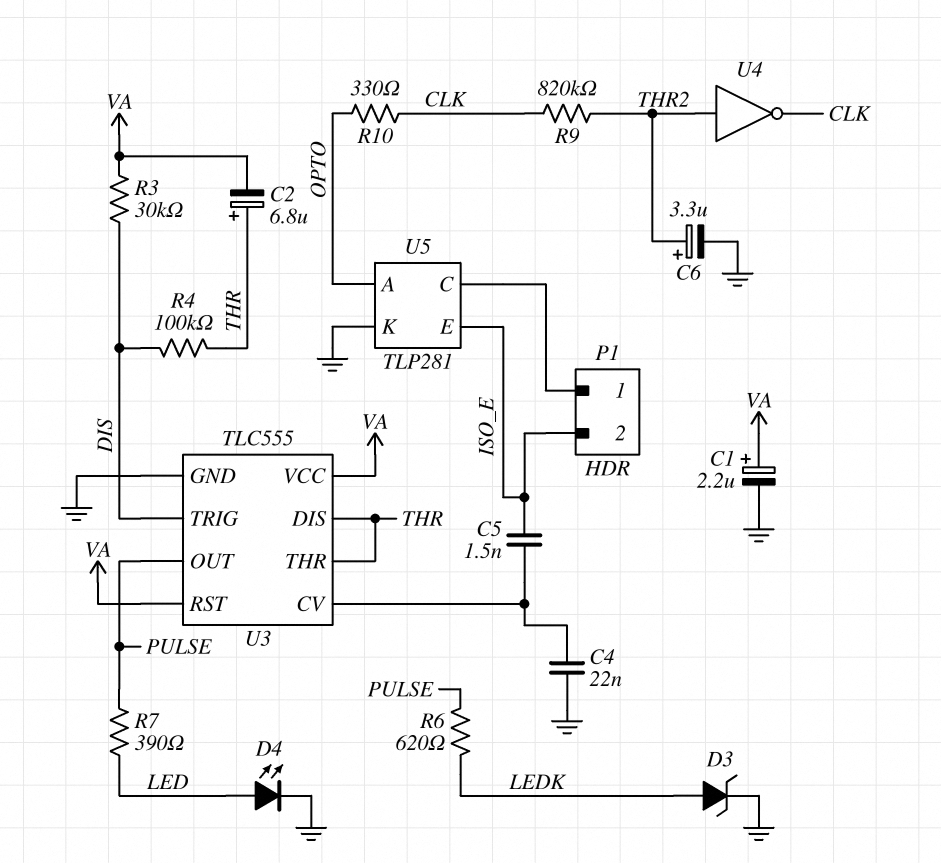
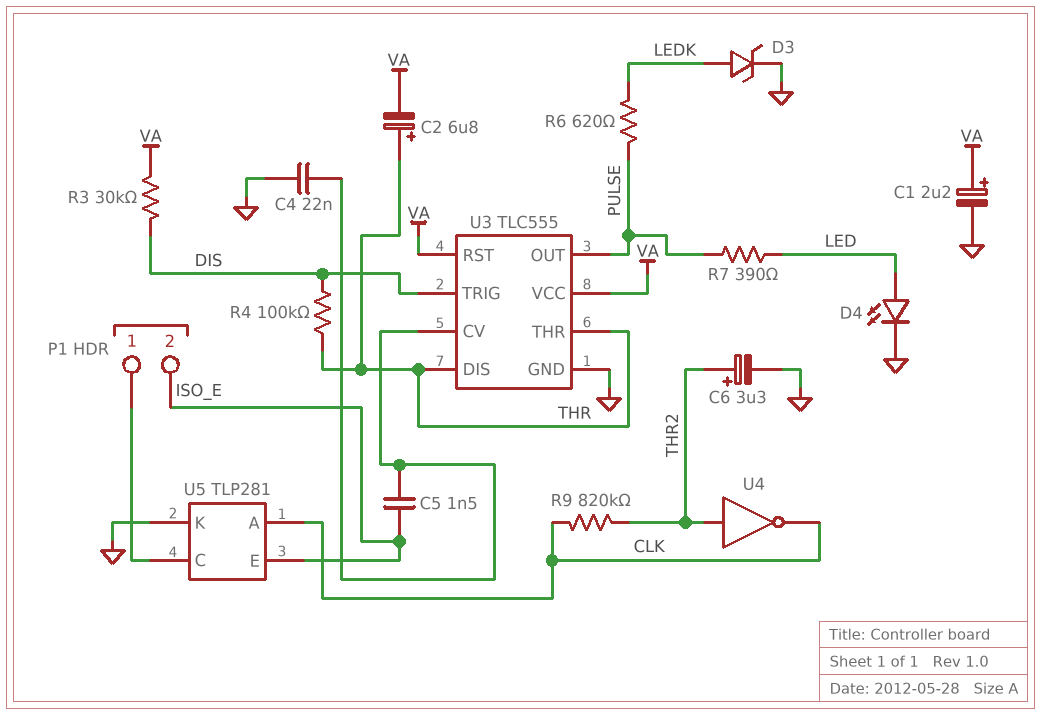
R10: 330 (CLK, OPTO) -> none
U5 pin A: OPTO -> CLK

